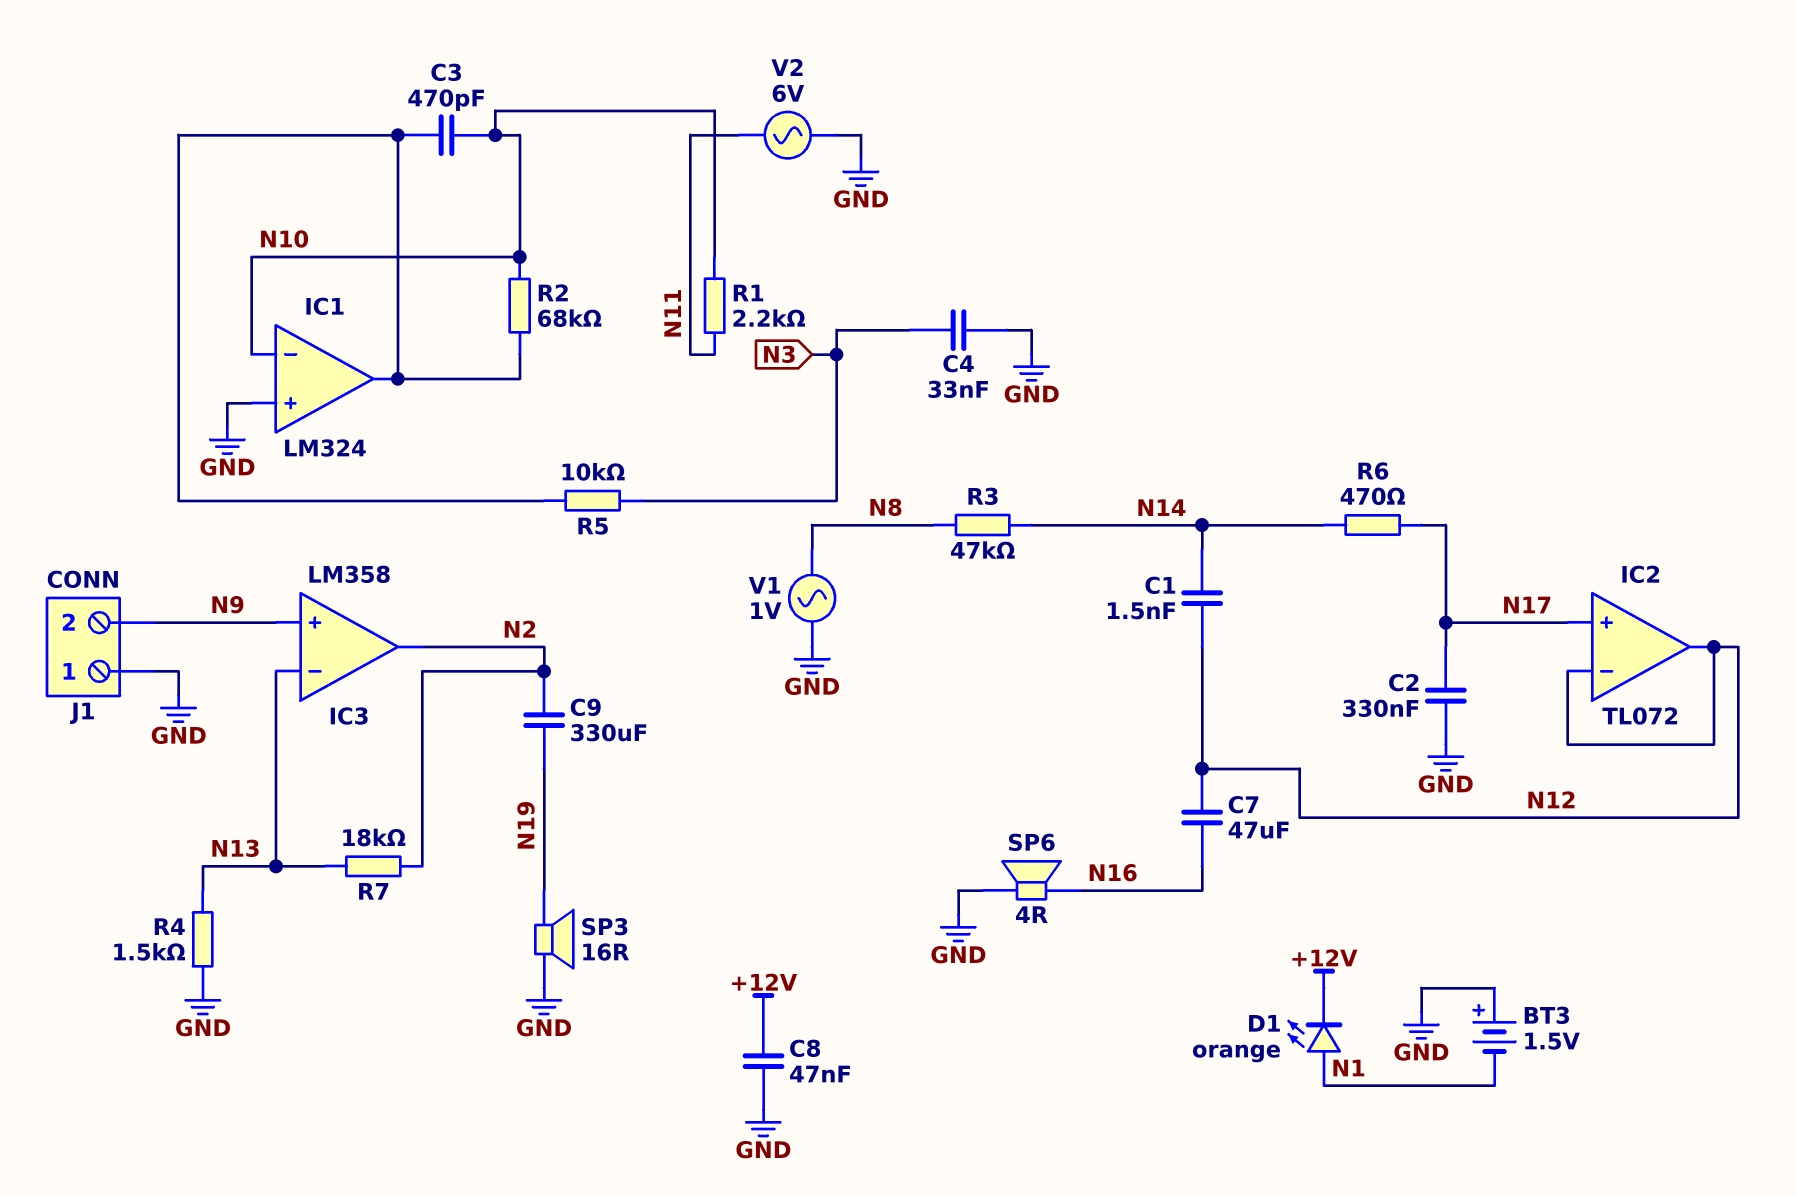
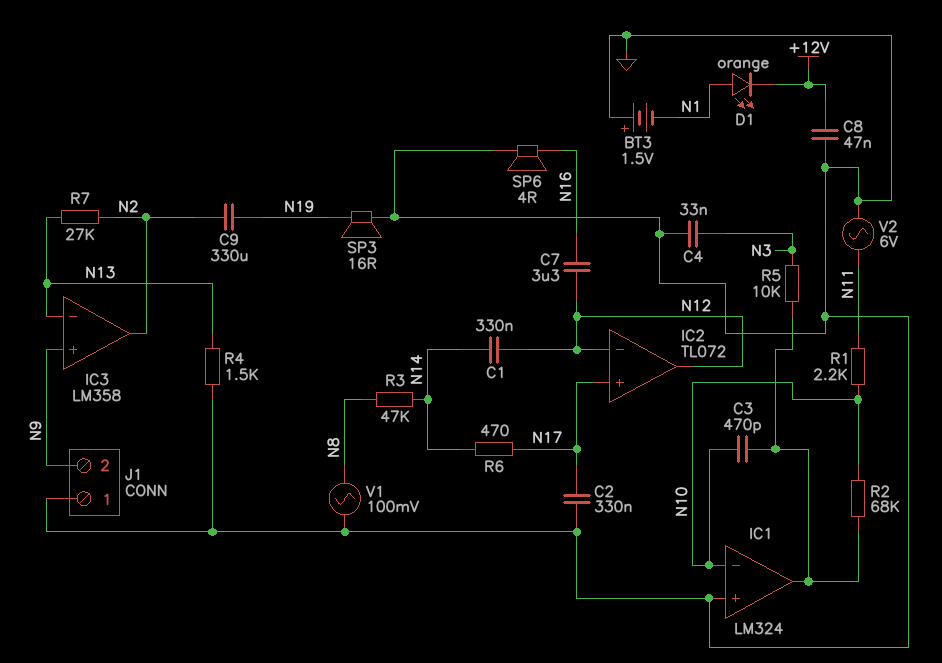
C1: 1.5nF (N12, N14) -> 330nF (N12, N14)
C7: 47uF (N12, N16) -> 3.3uF (N12, N16)
R7: 18k (N2, N13) -> 27k (N2, N13)
V1: AC 1V (GND, N8) -> AC 100mV (GND, N8)

